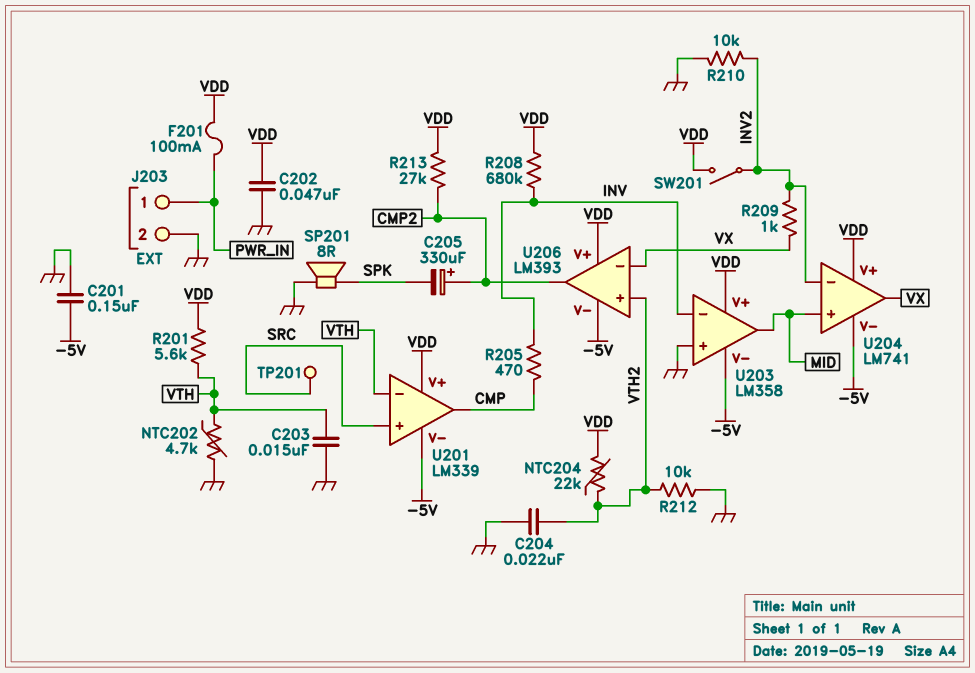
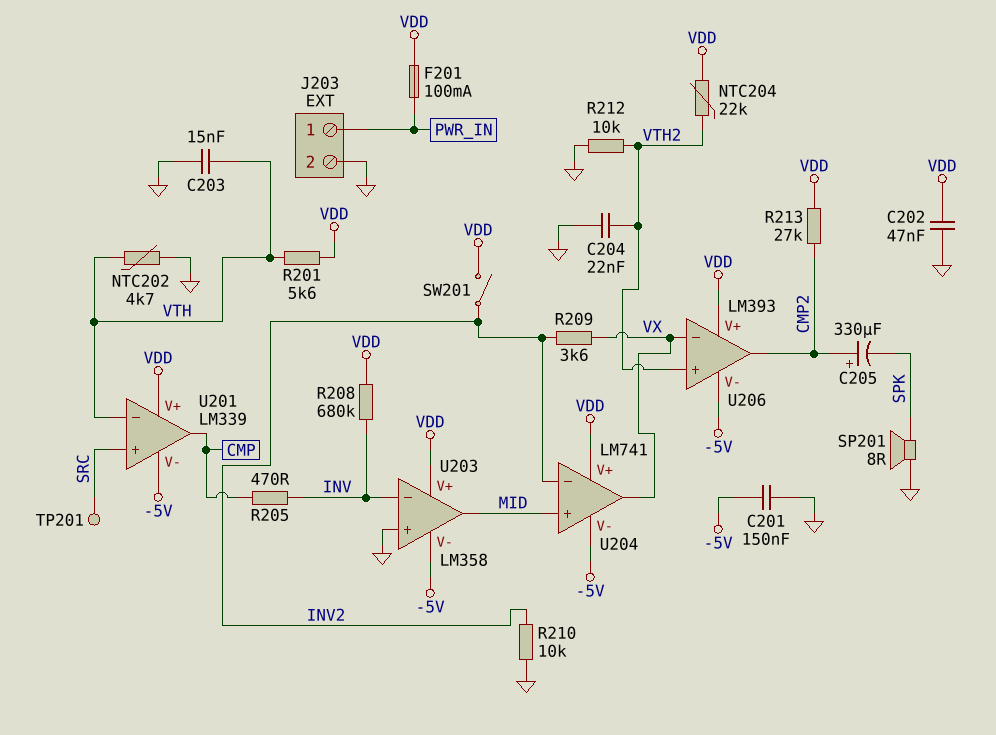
R209: 1k (INV2, VX) -> 3.6k (INV2, VX)

